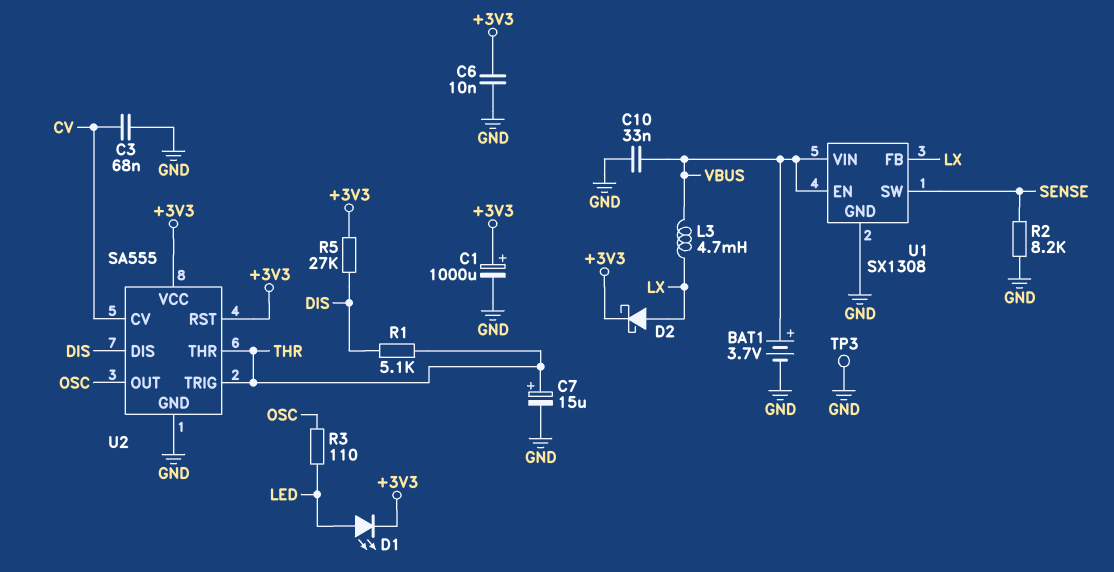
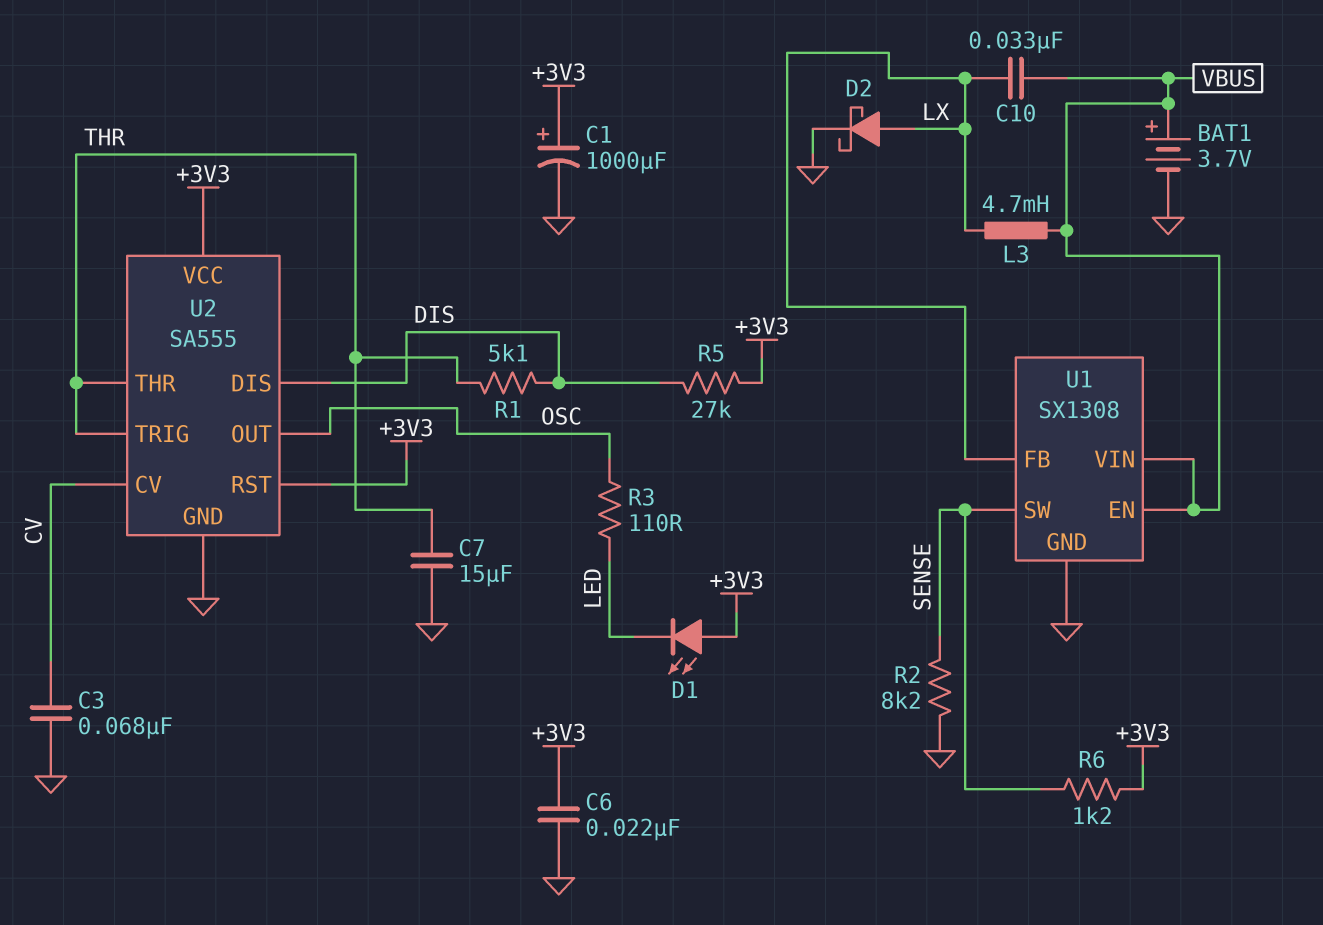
C6: 10nF (+3V3, GND) -> 22nF (+3V3, GND)
C7: 15uF (plus THR, minus GND) -> 15uF (GND, THR)
C10: 33nF (GND, VBUS) -> 33nF (LX, VBUS)
D1: LED (A LED, K +3V3) -> LED (A +3V3, K LED)
D2: schottky (A LX, K +3V3) -> schottky (A LX, K GND)
R6: none -> 1.2k (+3V3, SENSE)
TP3: test point (GND) -> none

